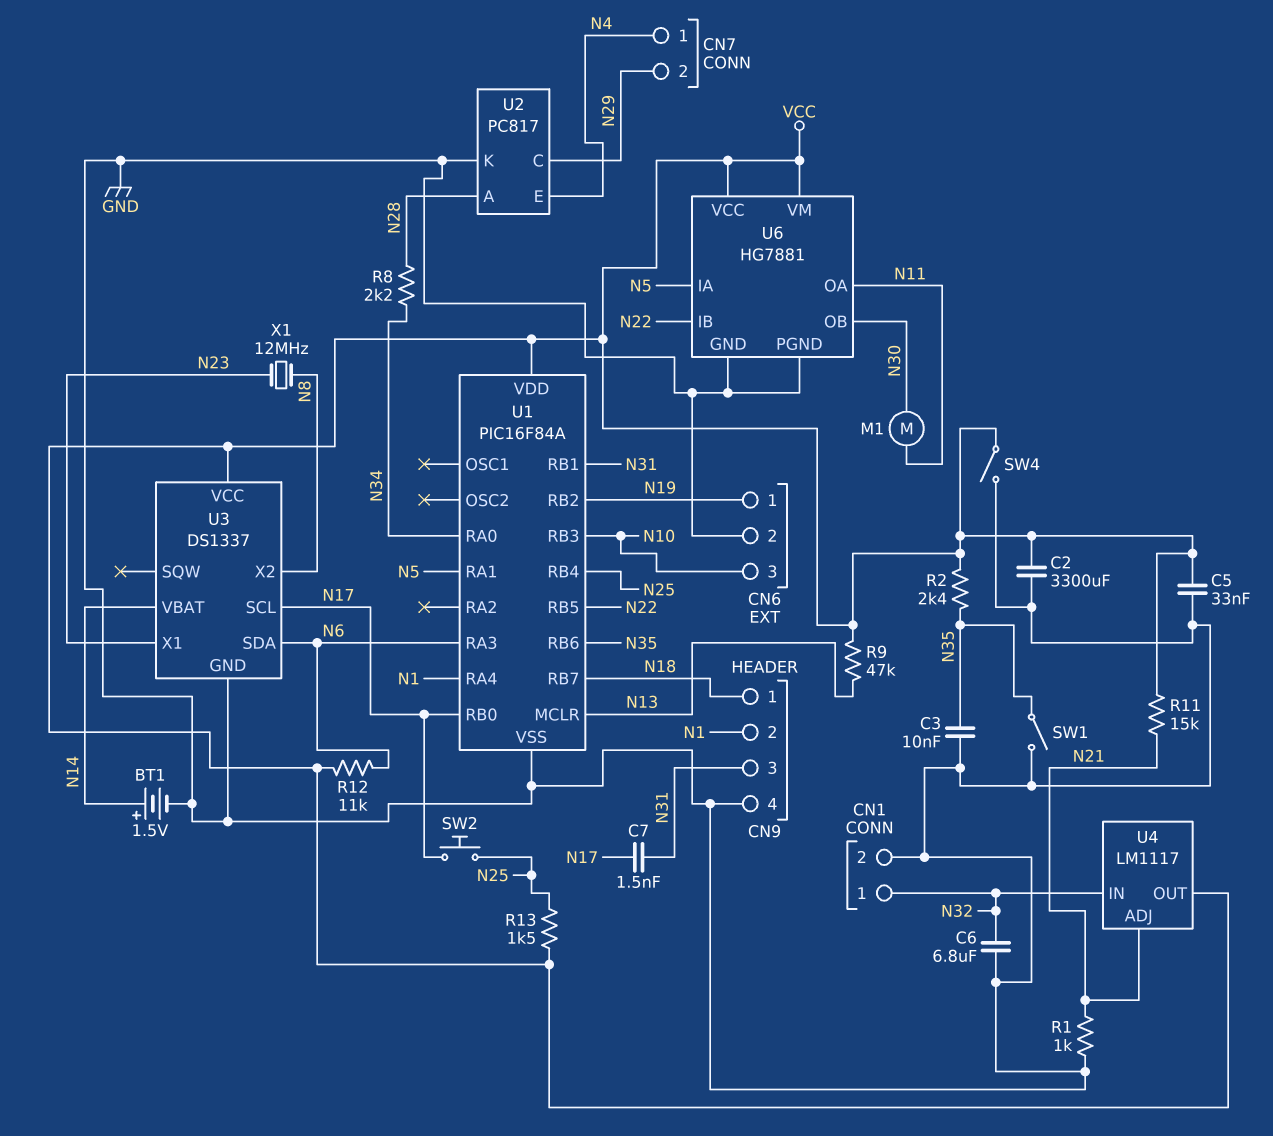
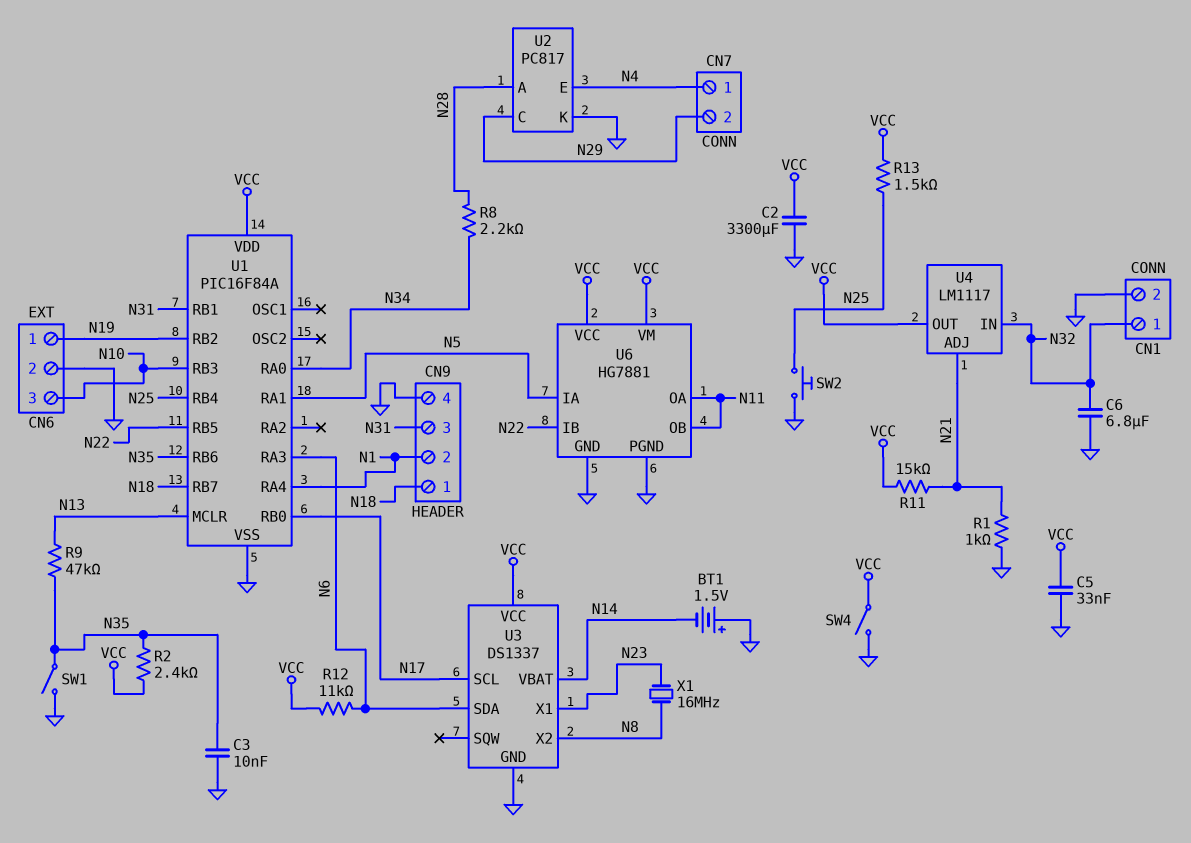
BT1: 1.5V (plus N14, minus GND) -> 1.5V (plus GND, minus N14)
C7: 1.5nF (N17, N31) -> none
M1: motor (N11, N30) -> none
R9: 47k (N13, VCC) -> 47k (N13, N35)
SW2: button (N17, N25) -> button (GND, N25)
U6 pin OB: N30 -> N11
X1: 12MHz (N8, N23) -> 16MHz (N8, N23)

